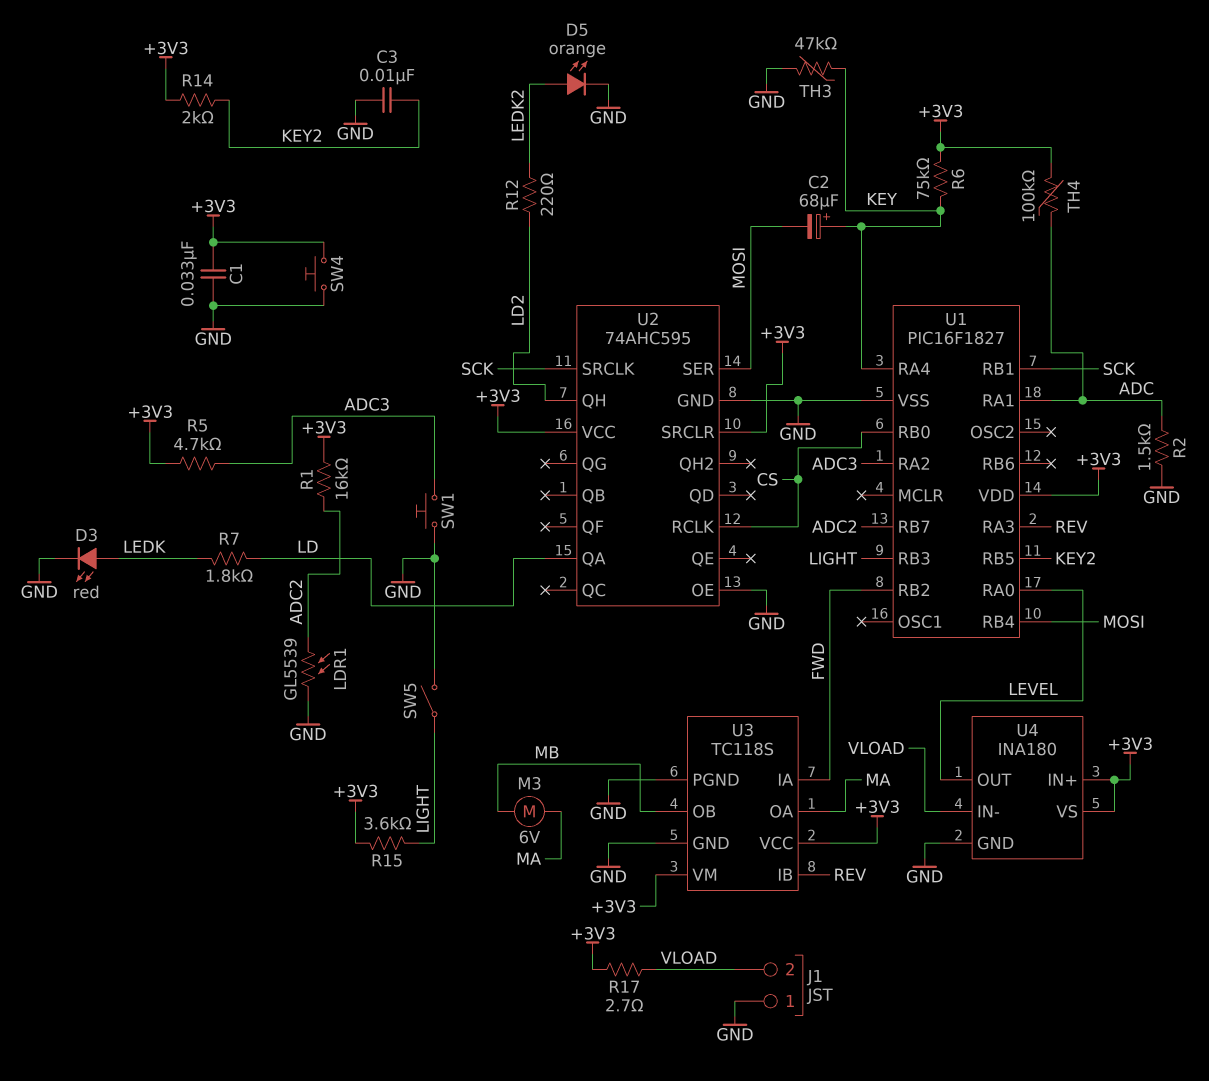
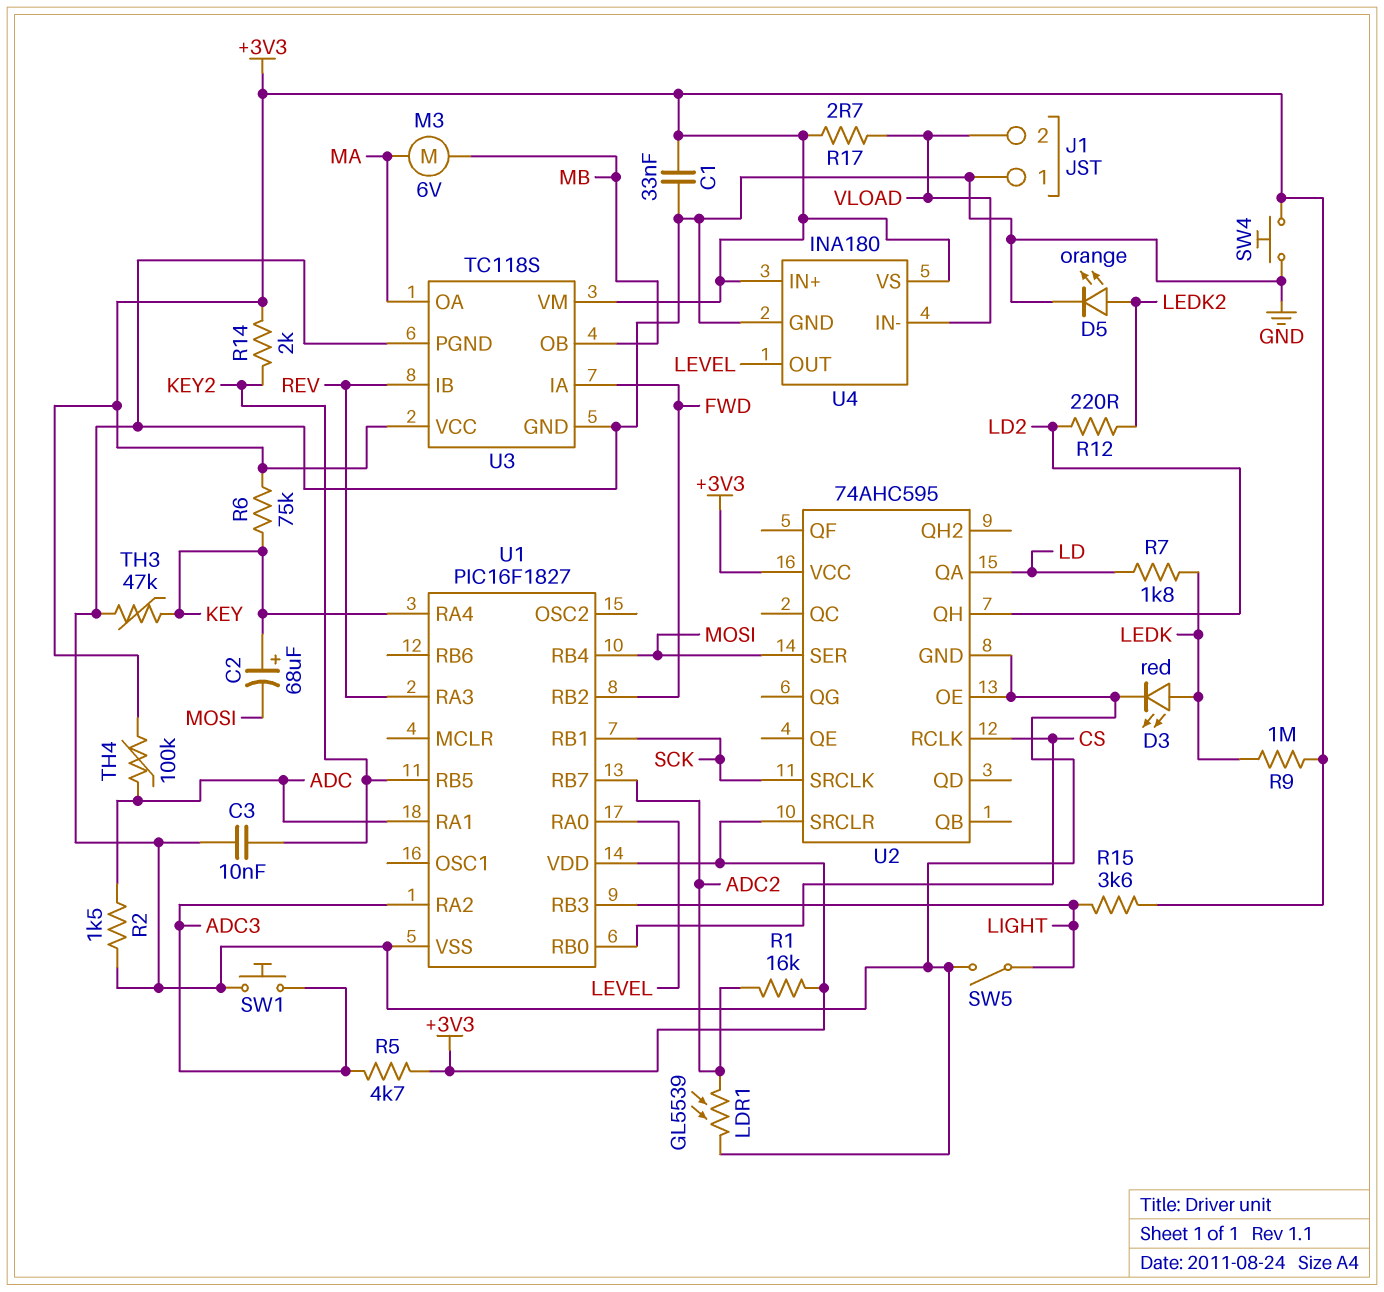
R9: none -> 1M (+3V3, LEDK)

